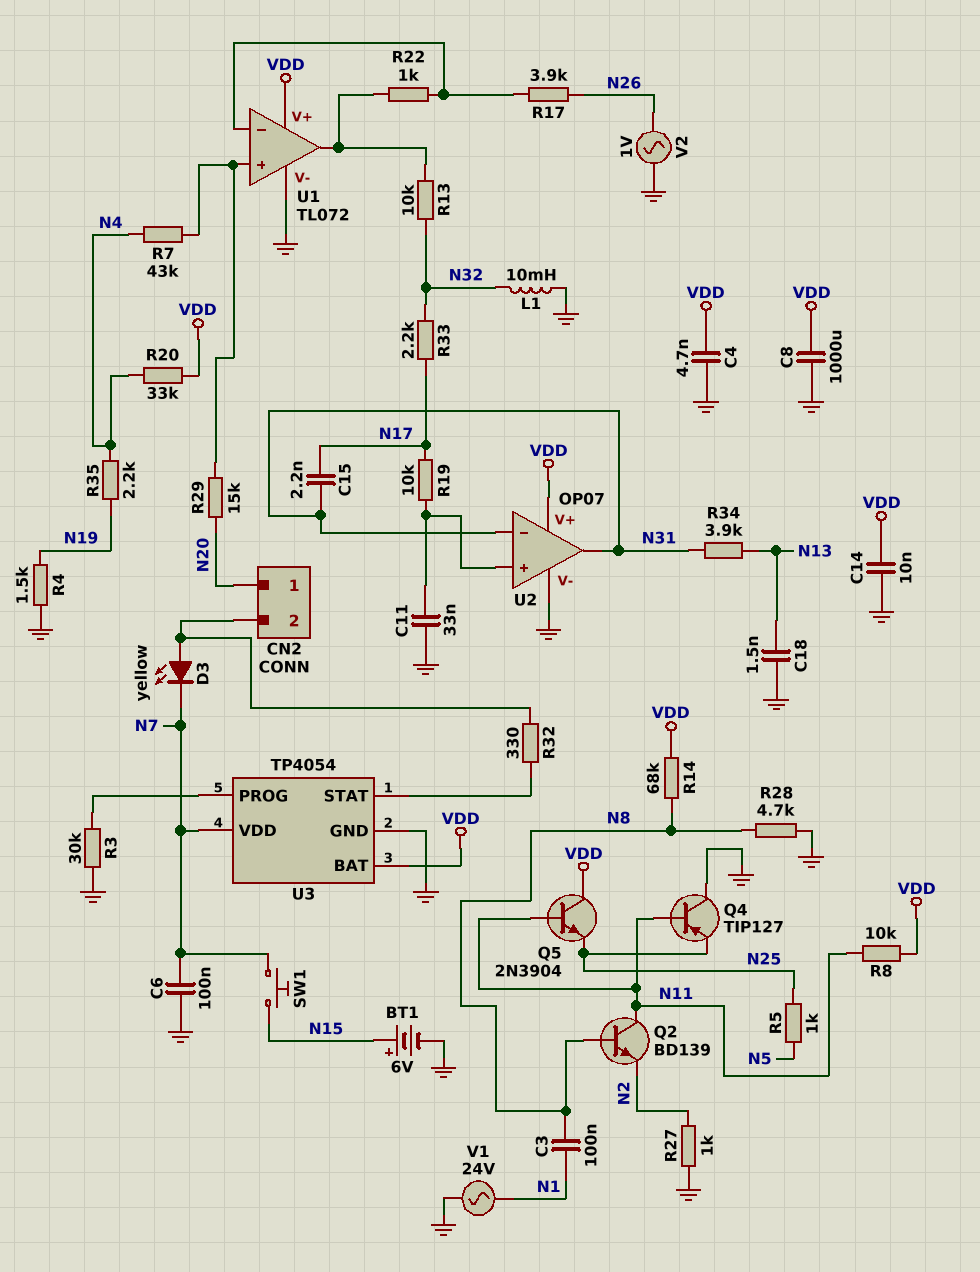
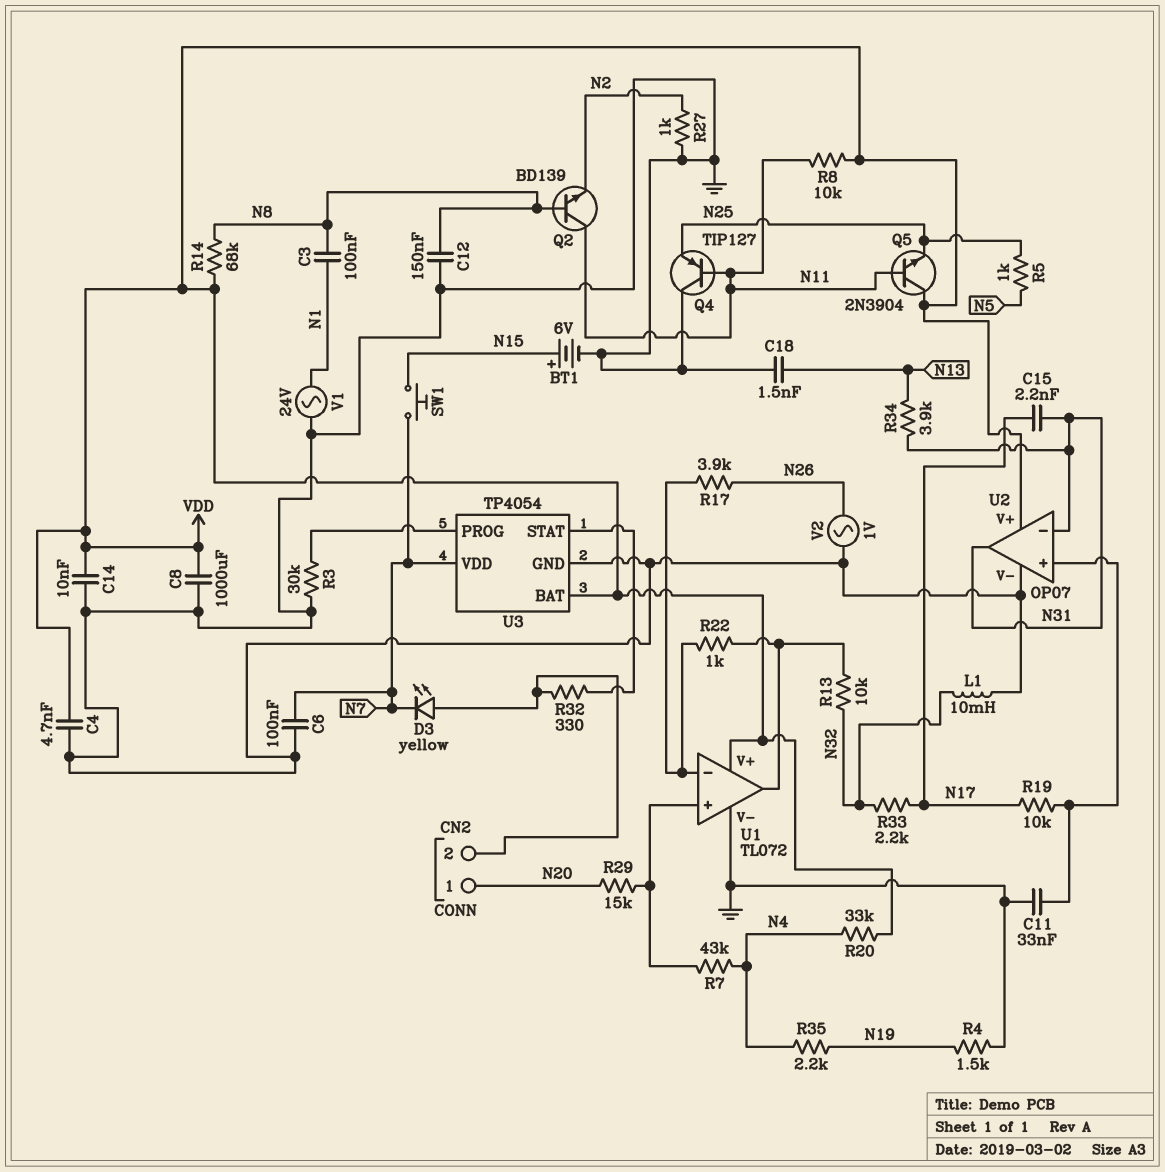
C12: none -> 150nF (GND, N8)
R28: 4.7k (GND, N8) -> none

